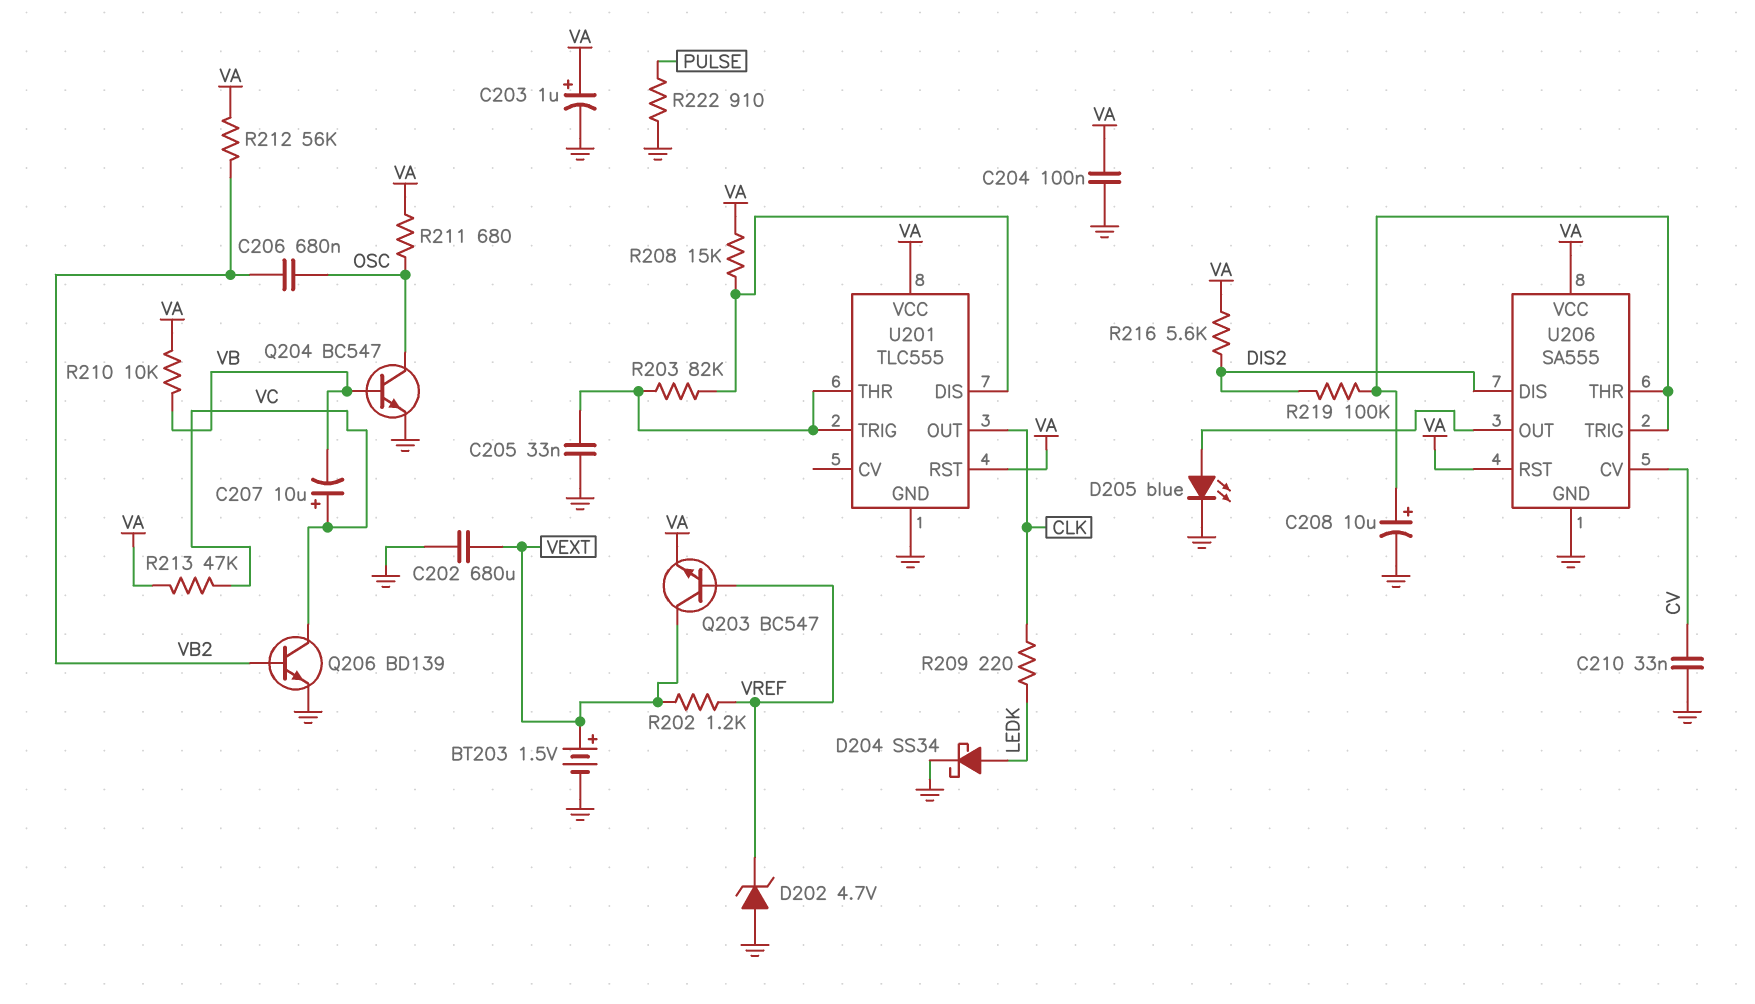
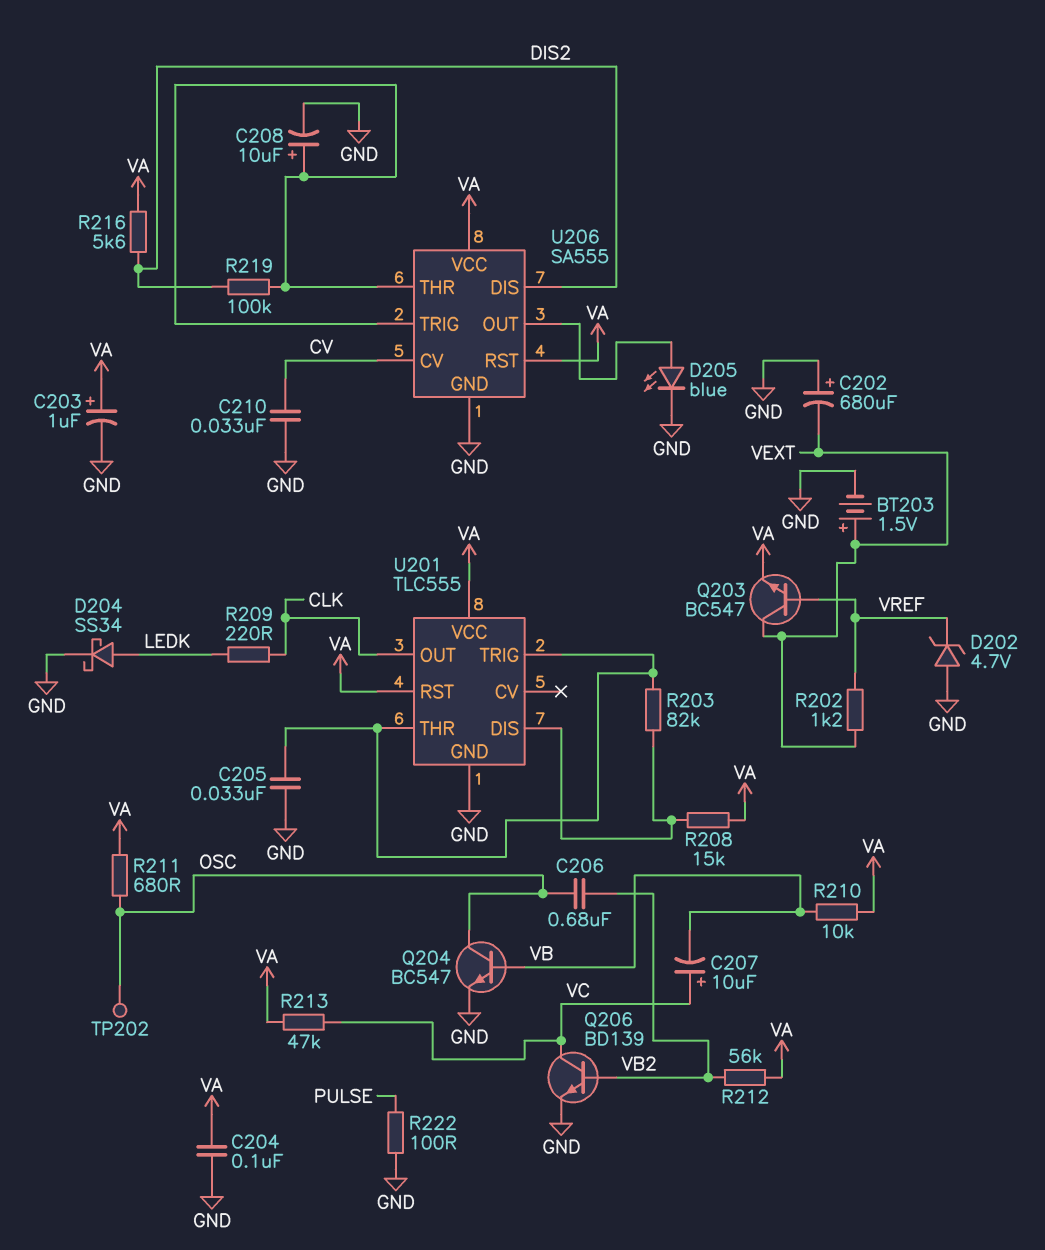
C202: 680uF (GND, VEXT) -> 680uF (plus GND, minus VEXT)
R222: 910 (GND, PULSE) -> 100 (GND, PULSE)
TP202: none -> test point (OSC)

